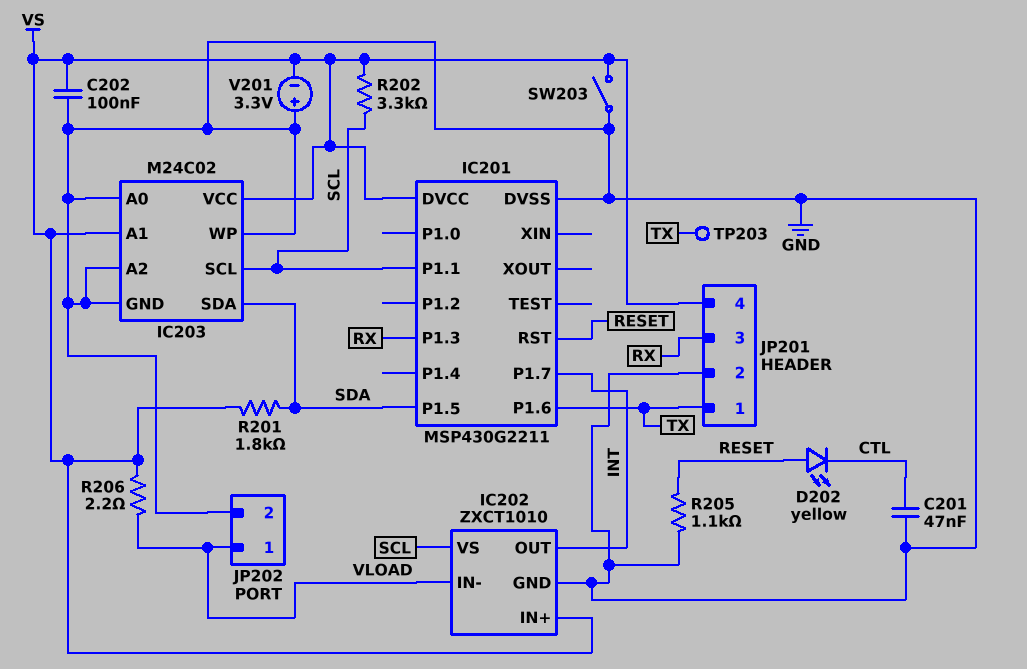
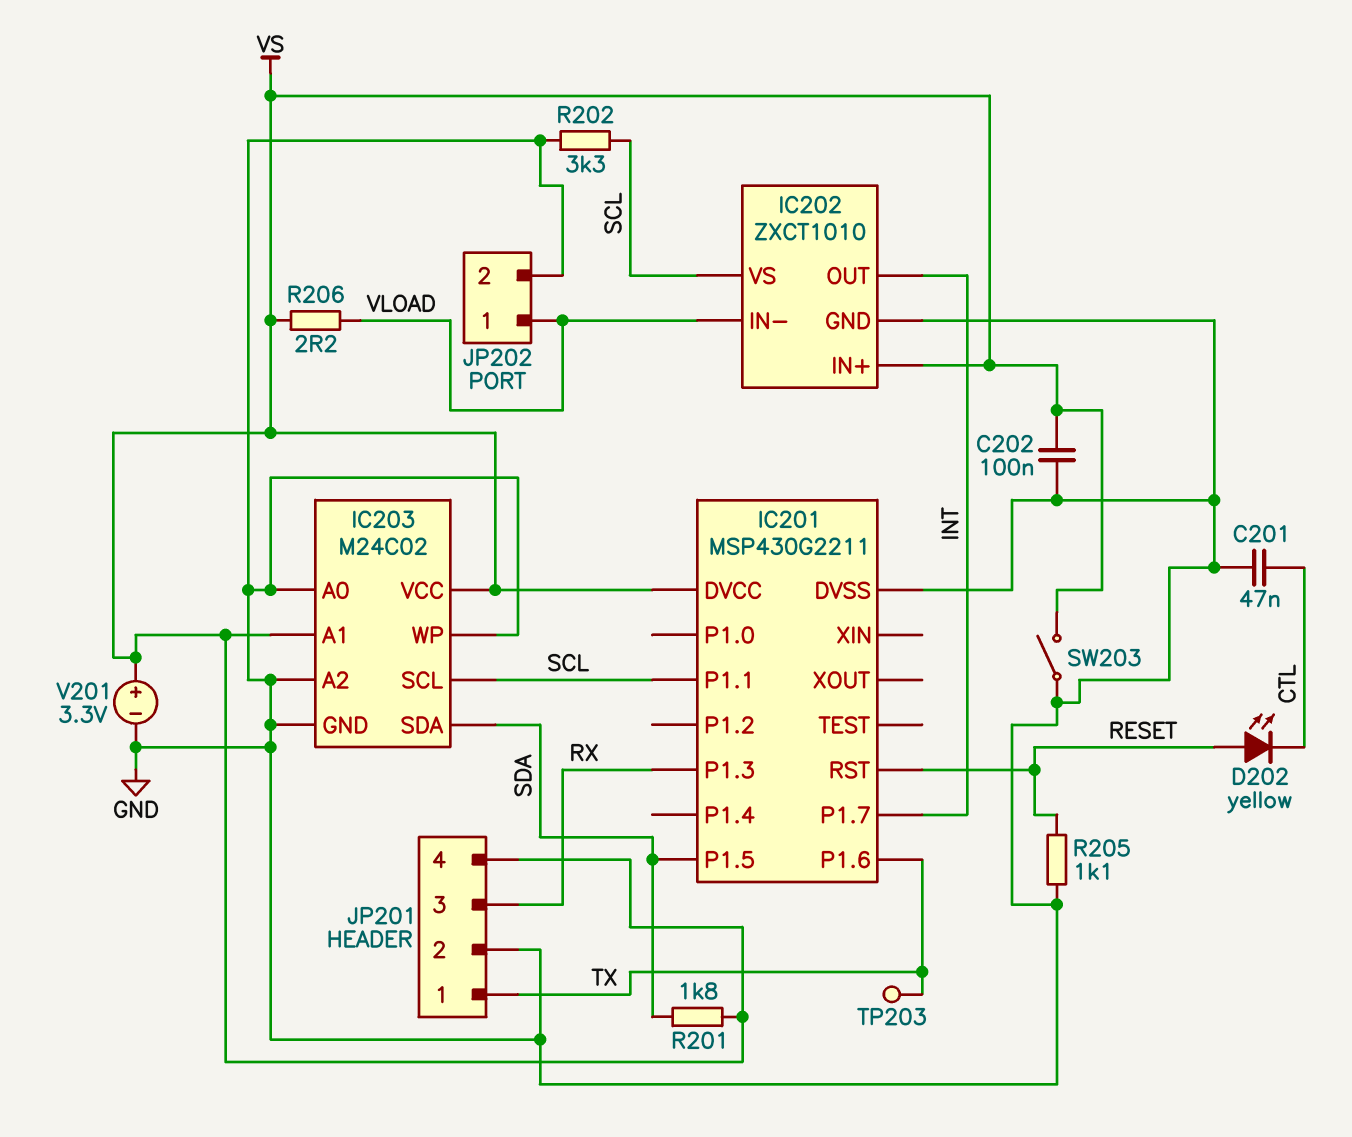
R202: 3.3k (SCL, VS) -> 3.3k (GND, SCL)
V201: 3.3V (plus GND, minus VS) -> 3.3V (plus VS, minus GND)

